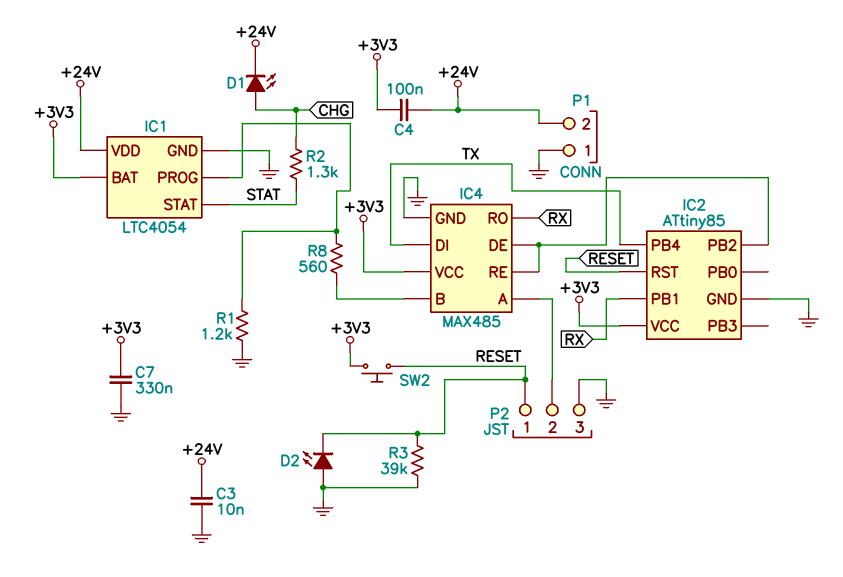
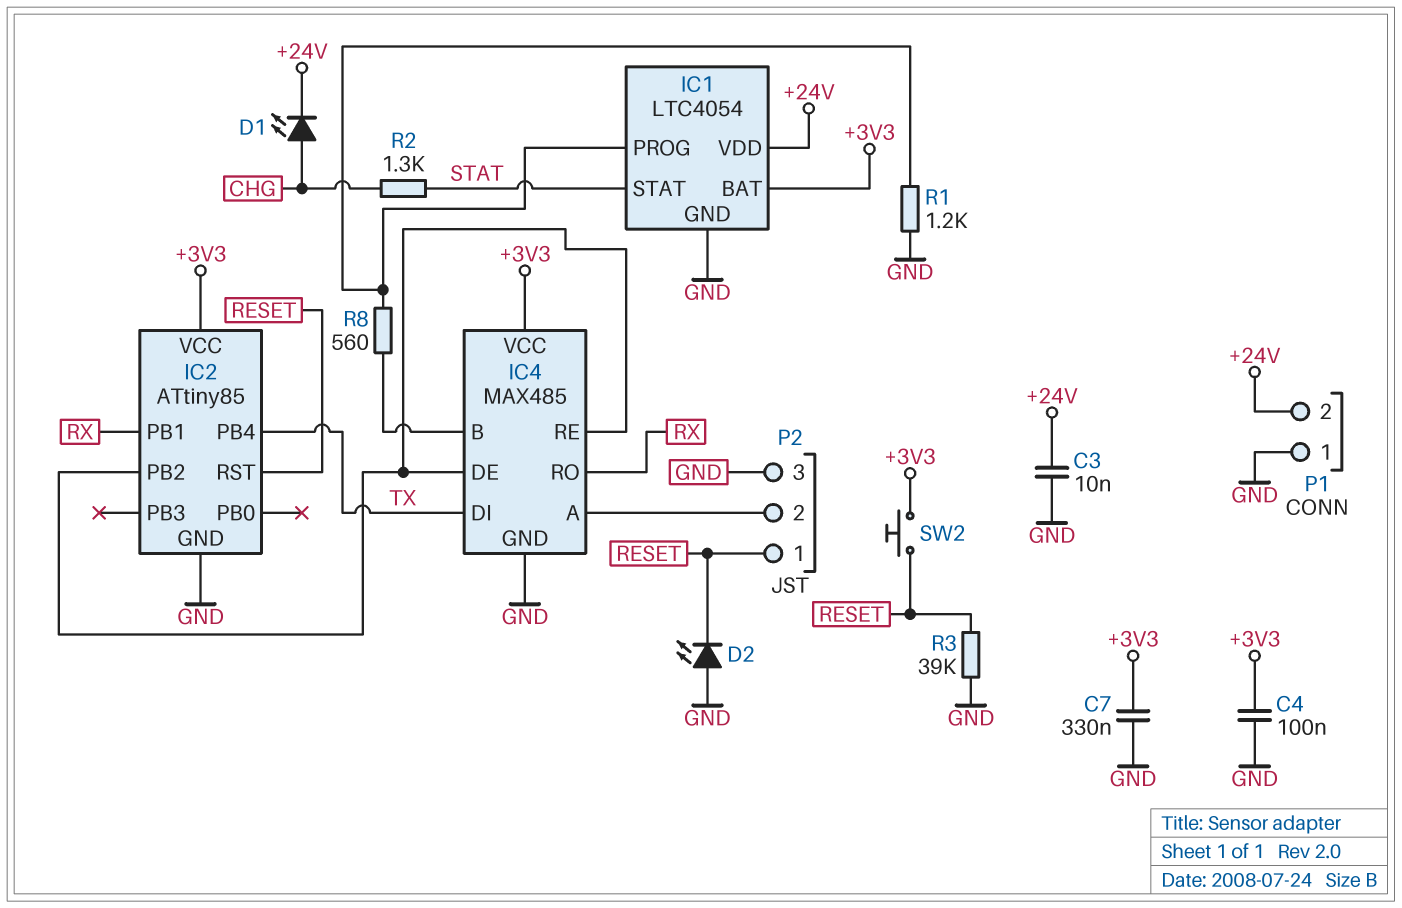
C4: 100nF (+3V3, +24V) -> 100nF (+3V3, GND)

